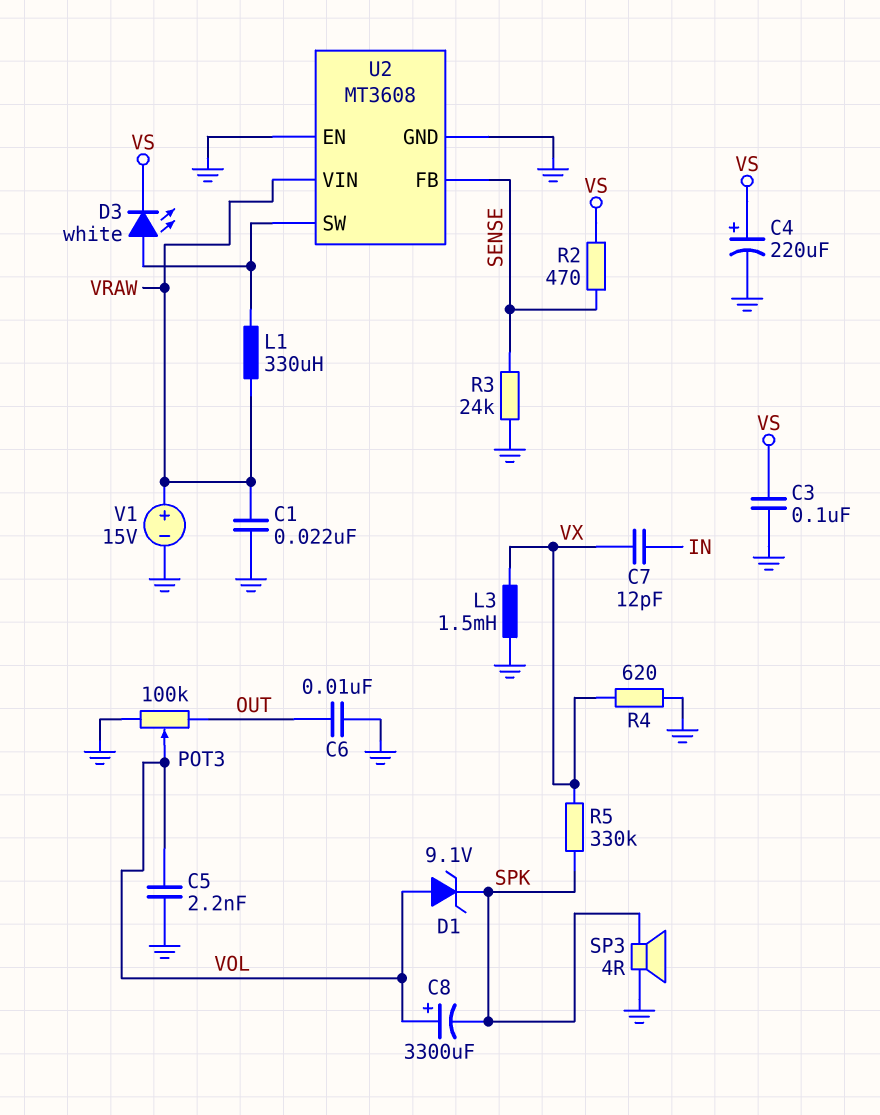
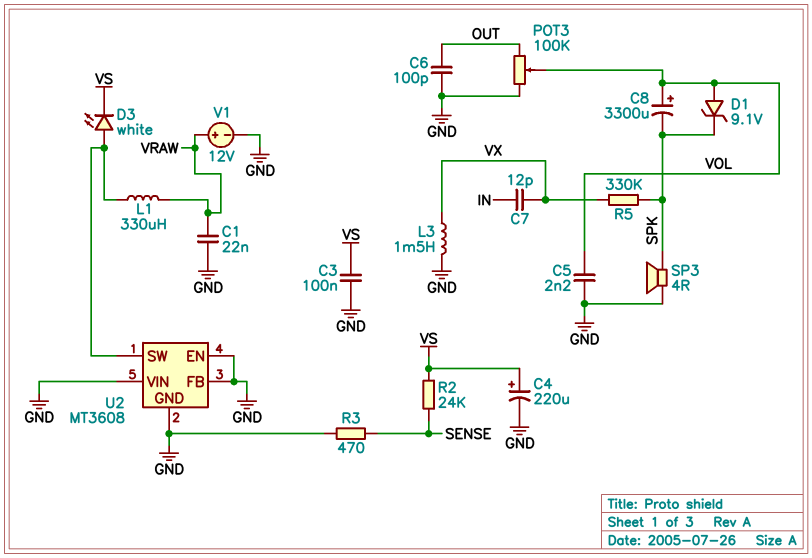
C6: 10nF (GND, OUT) -> 100pF (GND, OUT)
R2: 470 (SENSE, VS) -> 24k (SENSE, VS)
R3: 24k (GND, SENSE) -> 470 (GND, SENSE)
R4: 620 (GND, VX) -> none
U2 pin FB: SENSE -> GND
U2 pin VIN: VRAW -> GND
V1: 15V (plus VRAW, minus GND) -> 12V (plus VRAW, minus GND)

